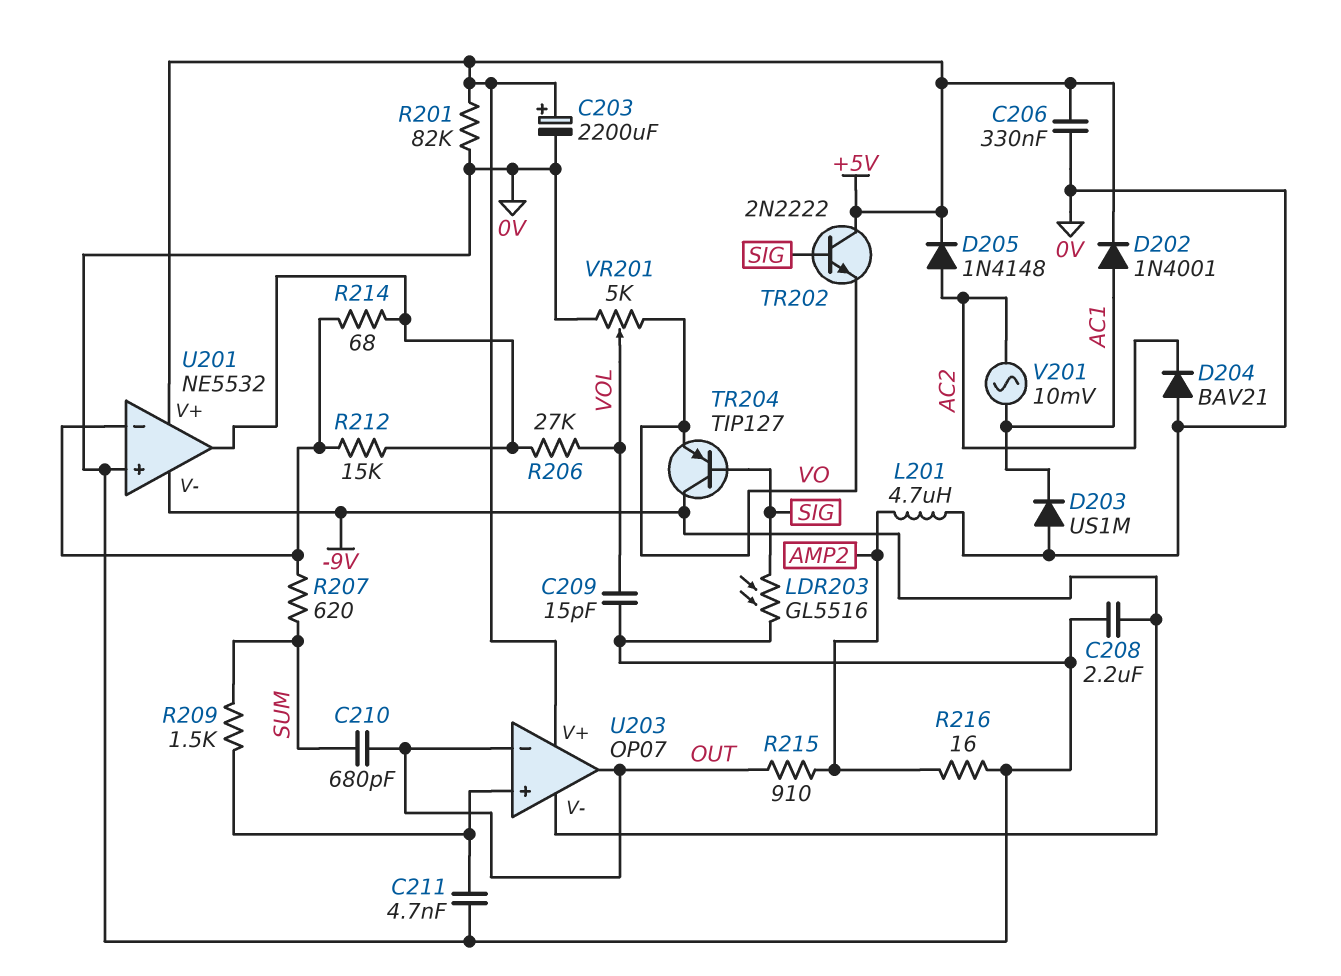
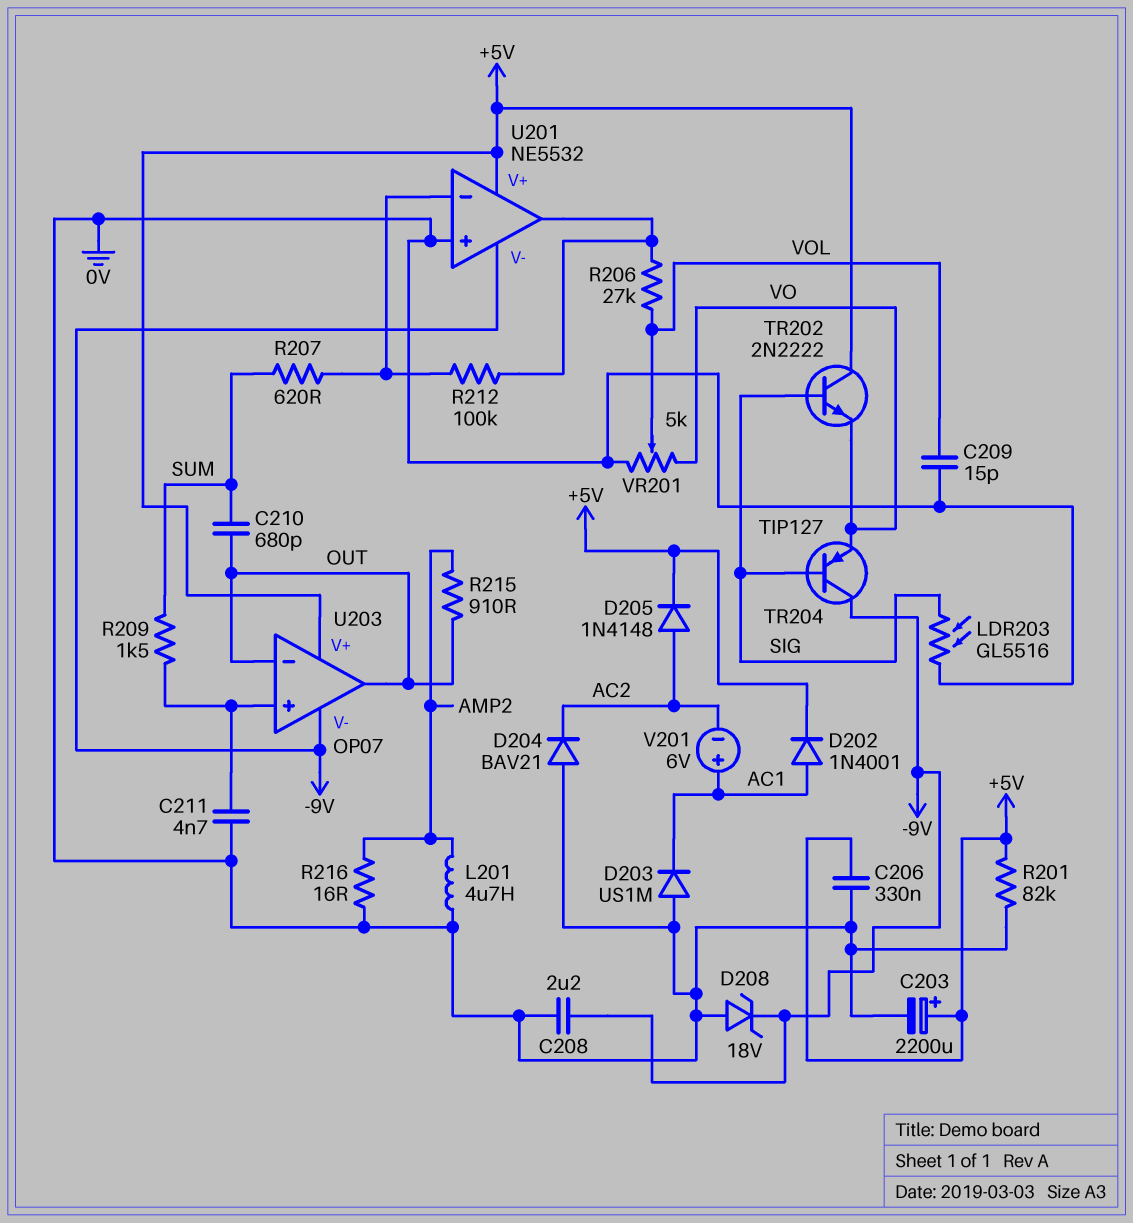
D208: none -> zener 18V (A 0V, K -9V)
R212: 15k (U201/in-, U201/out) -> 100k (U201/in-, U201/out)
R214: 68 (U201/in-, U201/out) -> none
V201: AC 10mV (AC1, AC2) -> 6V (plus AC1, minus AC2)

